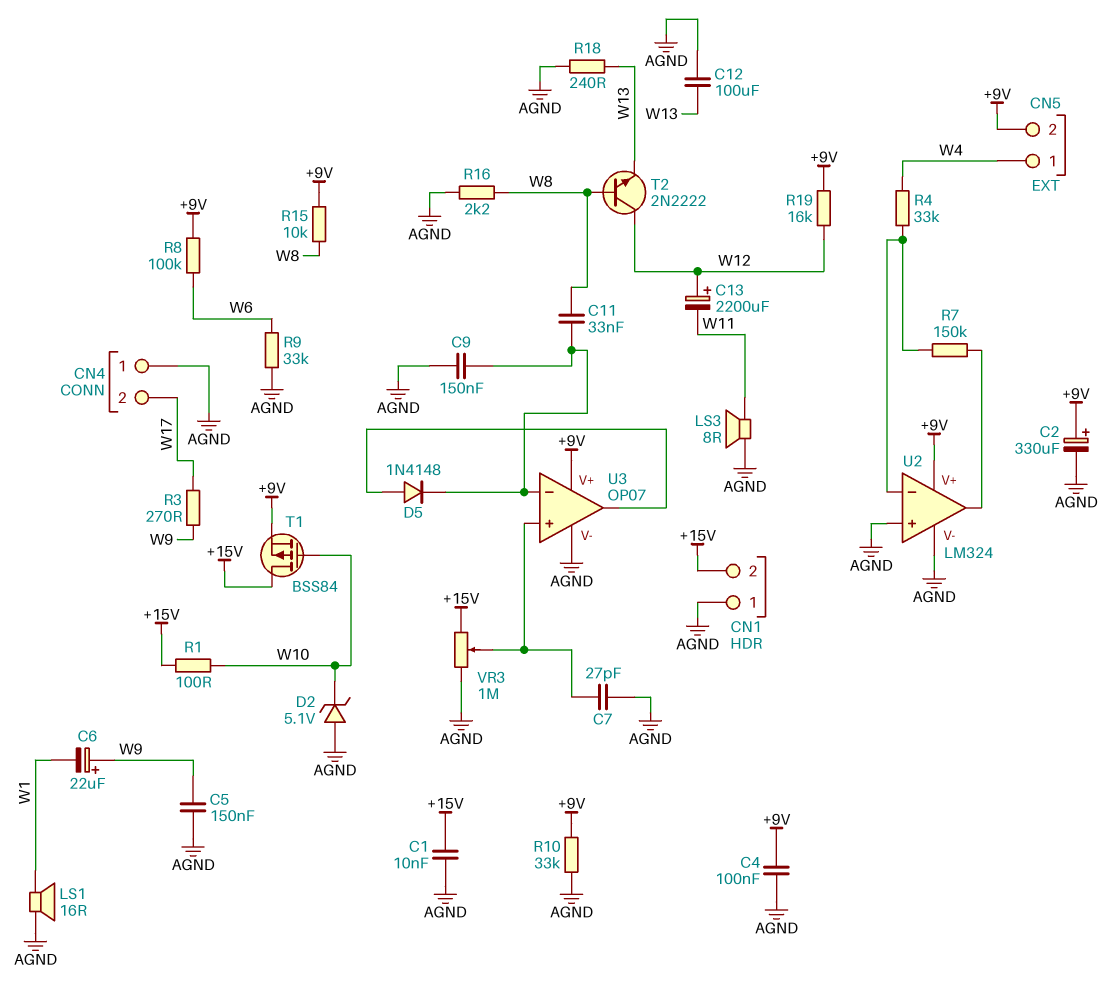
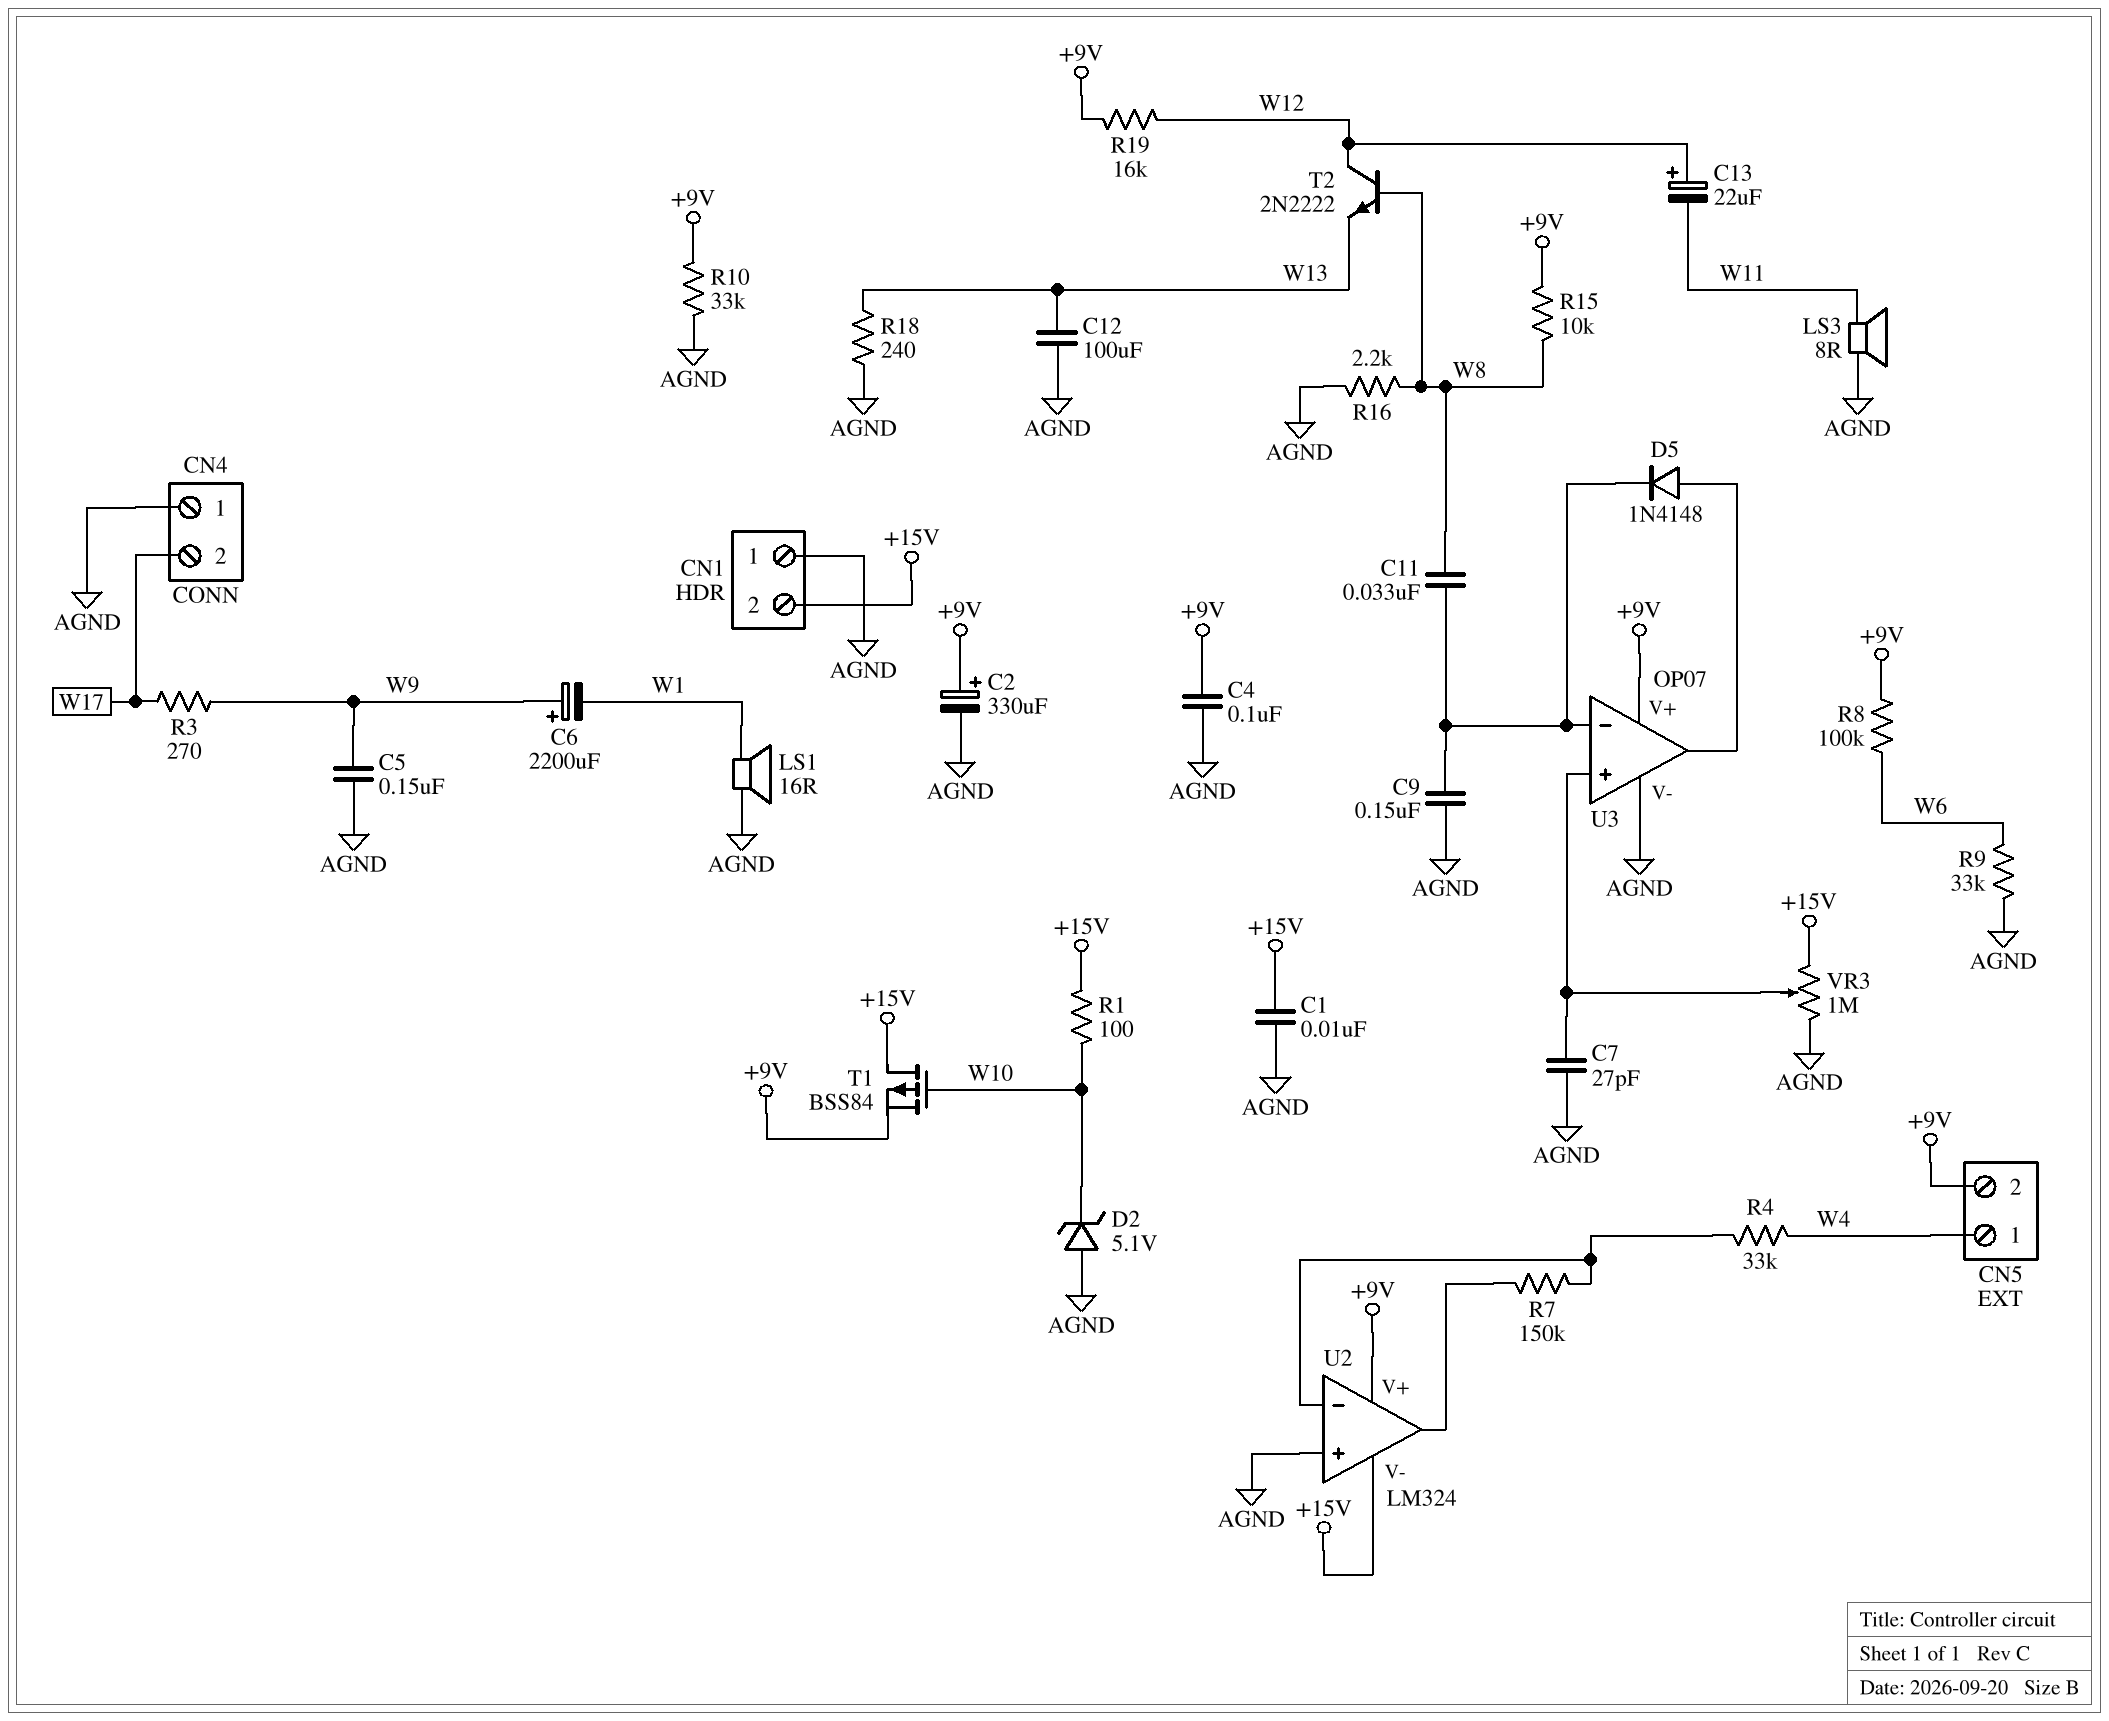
C6: 22uF (plus W9, minus W1) -> 2200uF (plus W9, minus W1)
C13: 2200uF (plus W12, minus W11) -> 22uF (plus W12, minus W11)
U2 pin V-: AGND -> +15V

